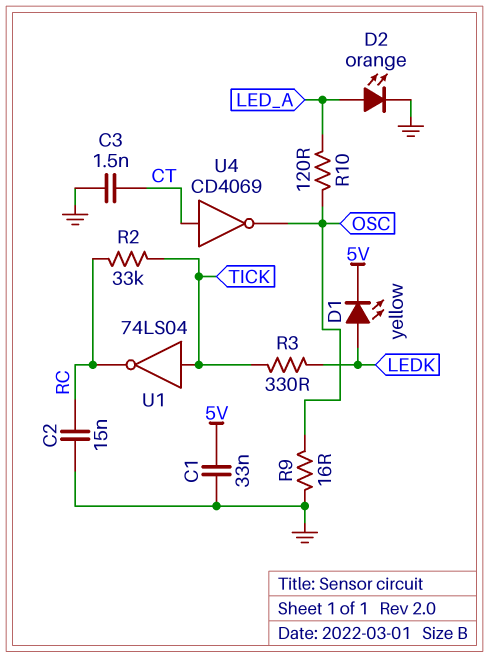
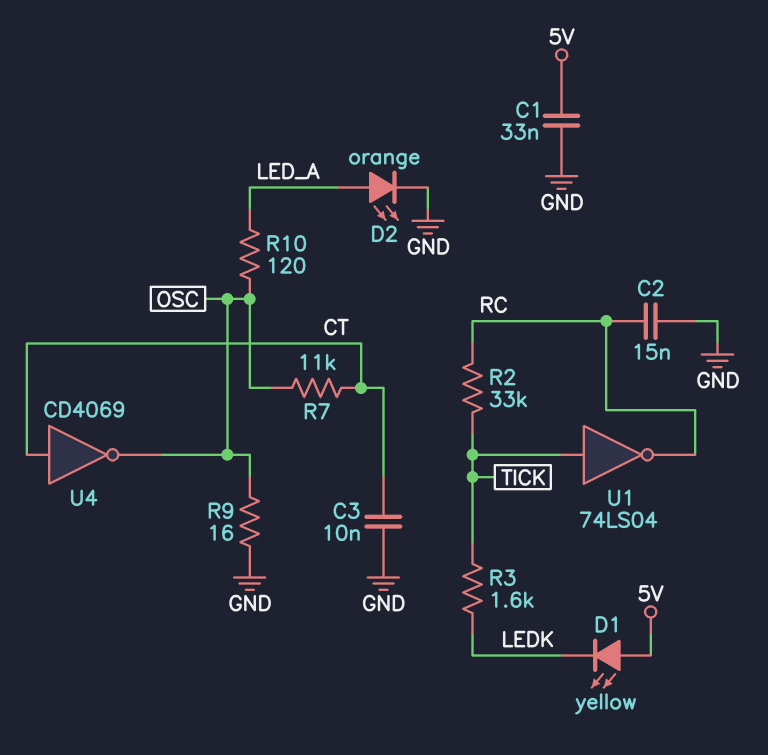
C3: 1.5nF (CT, GND) -> 10nF (CT, GND)
D1: LED yellow (A LEDK, K 5V) -> LED yellow (A 5V, K LEDK)
R3: 330 (LEDK, TICK) -> 1.6k (LEDK, TICK)
R7: none -> 11k (CT, OSC)

